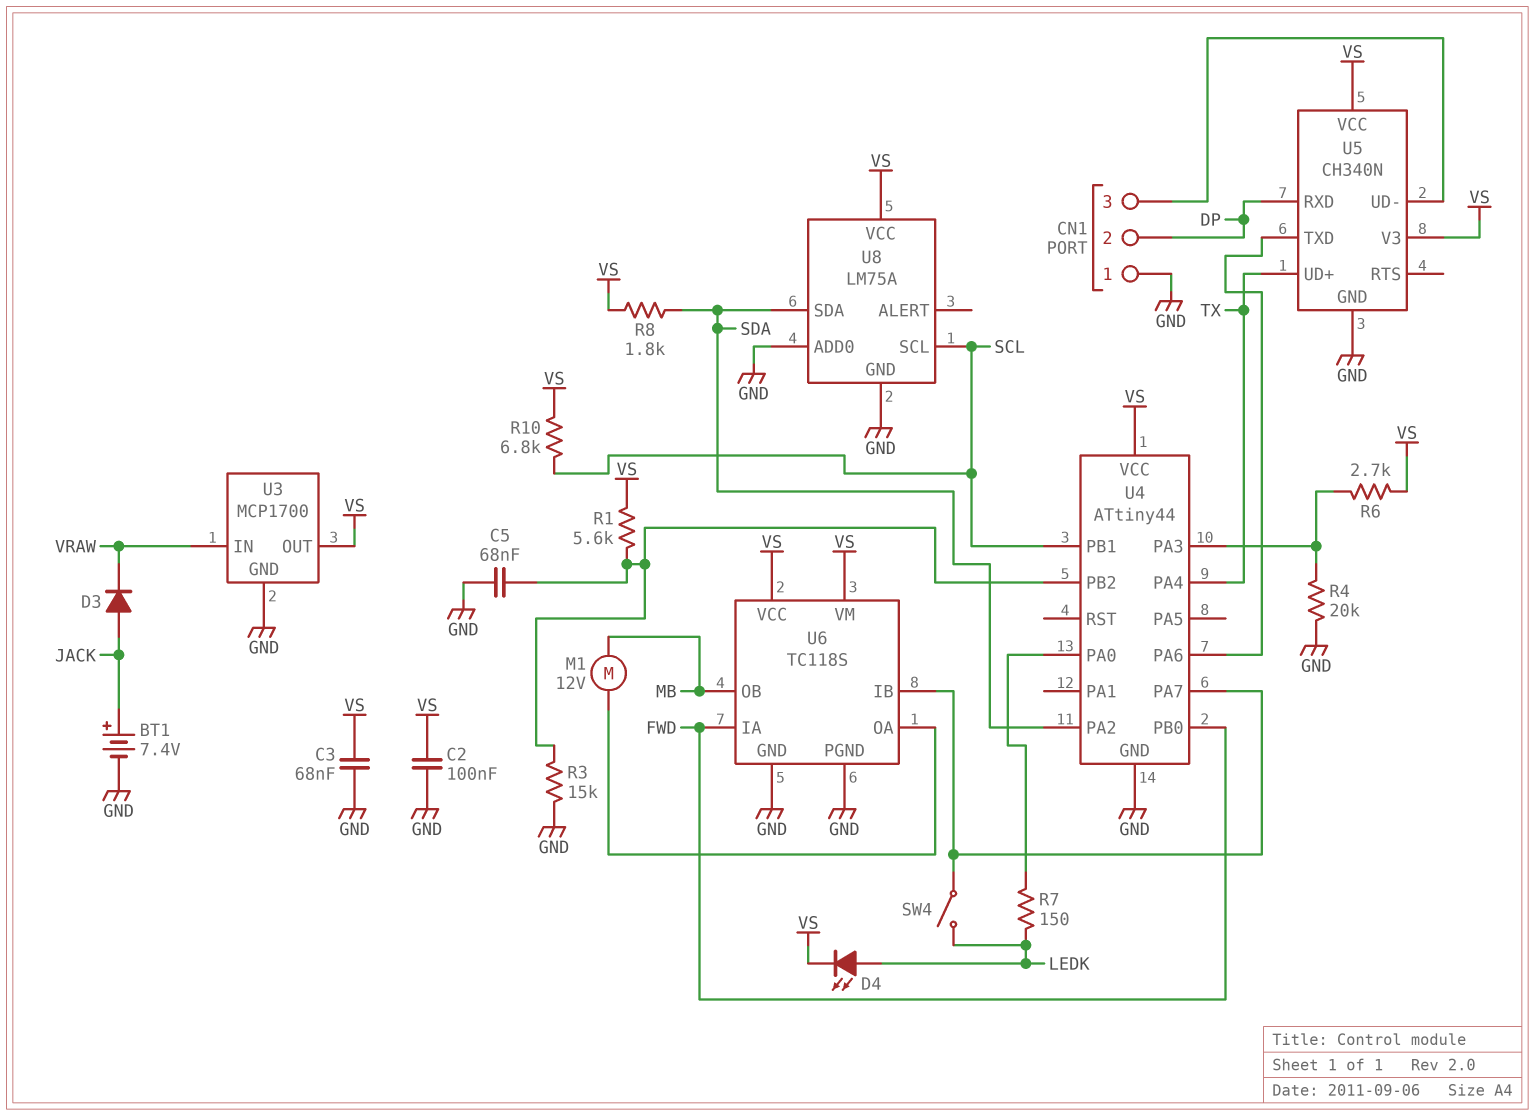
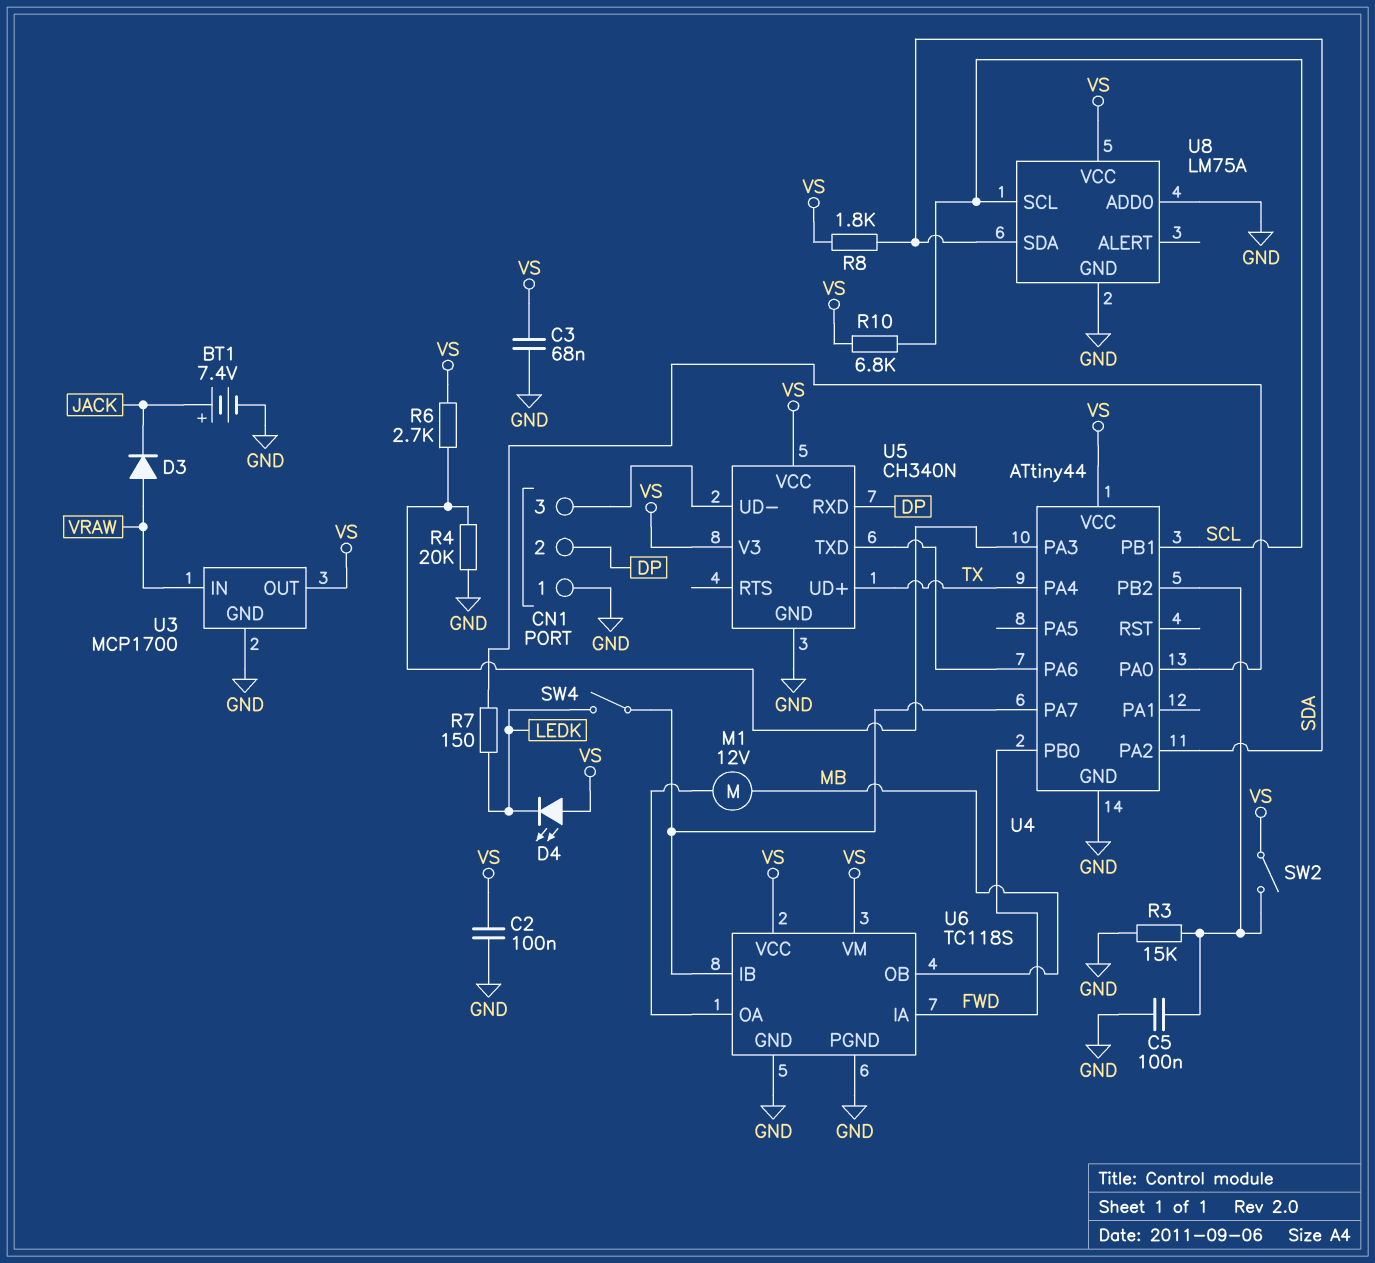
C5: 68nF (GND, U4/PB2) -> 100nF (GND, U4/PB2)
D3: diode (A JACK, K VRAW) -> diode (A VRAW, K JACK)
D4: LED (A LEDK, K VS) -> LED (A VS, K LEDK)
R1: 5.6k (U4/PB2, VS) -> none
SW2: none -> switch (U4/PB2, VS)

